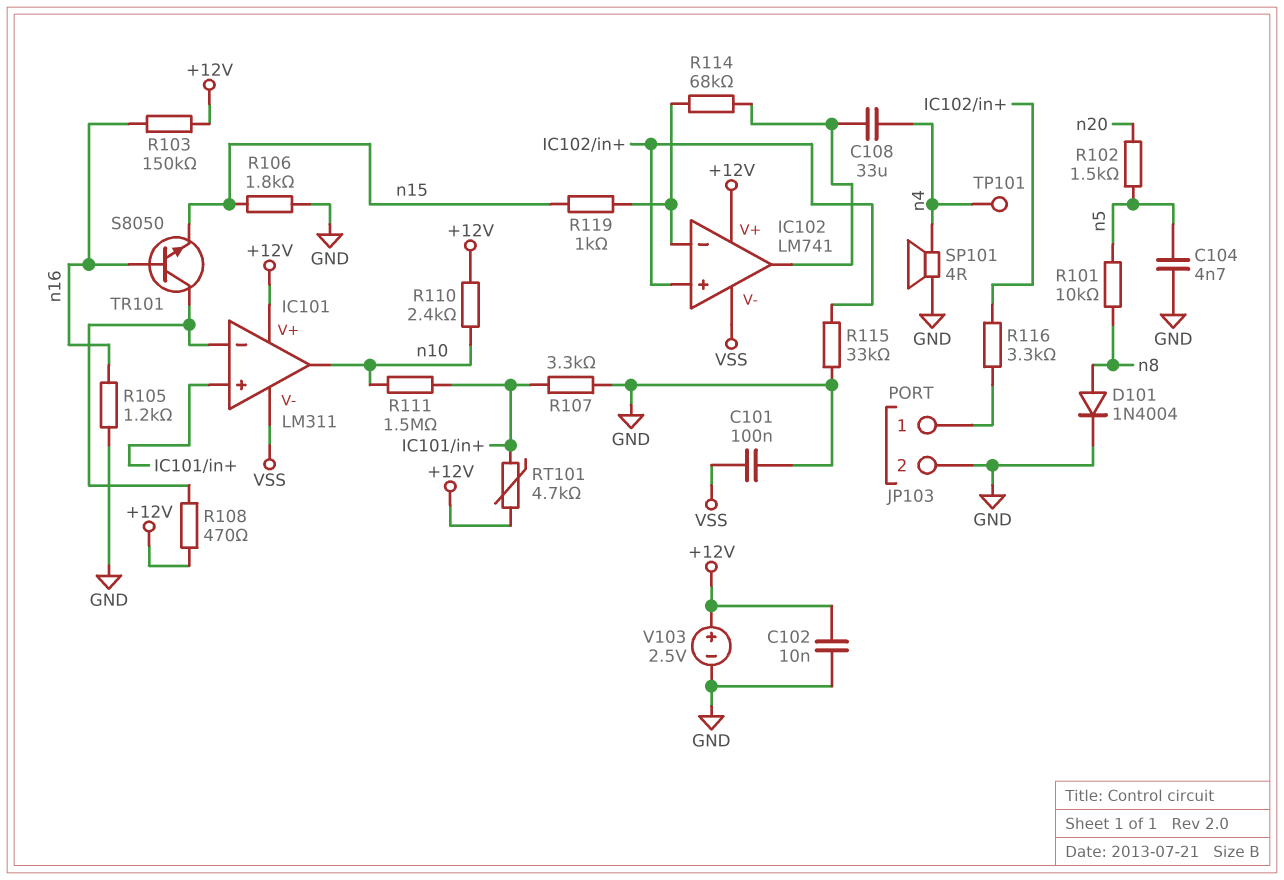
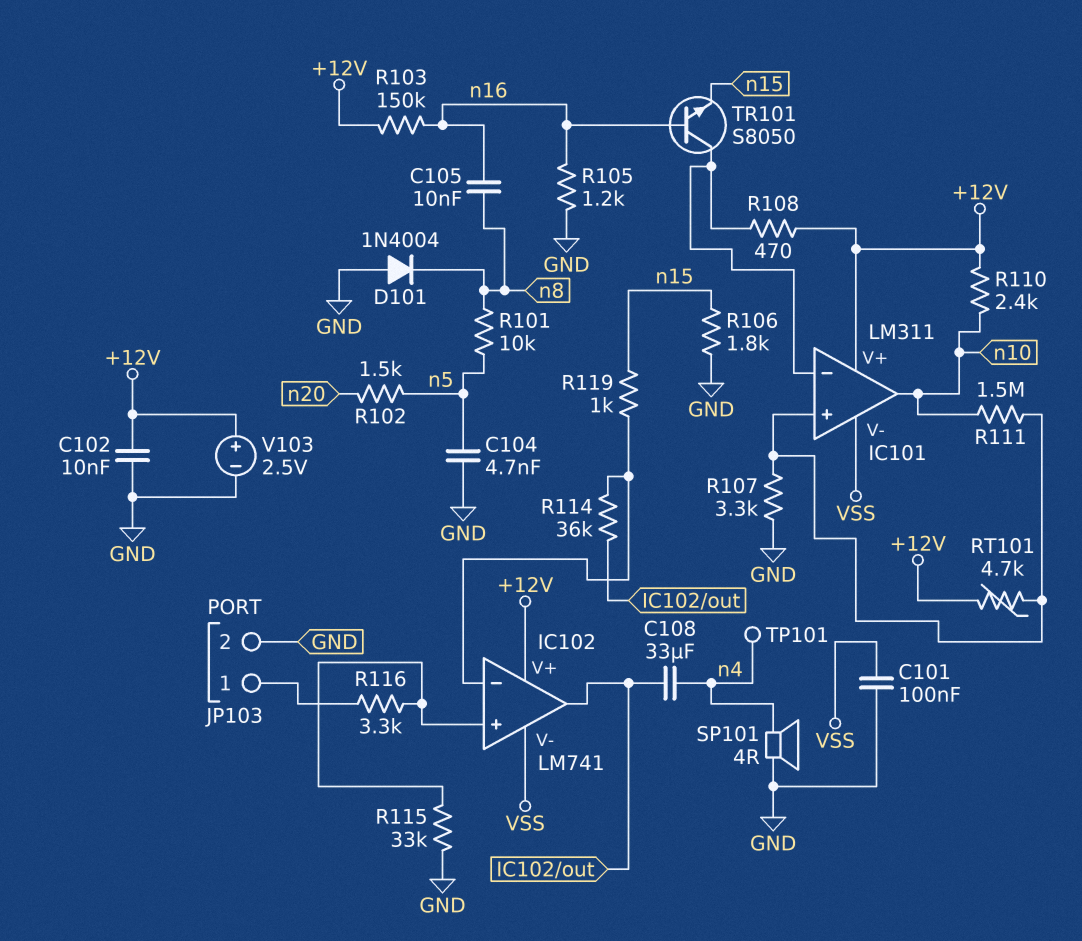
C105: none -> 10nF (n8, n16)
D101: diode 1N4004 (A n8, K GND) -> diode 1N4004 (A GND, K n8)
R114: 68k (IC102/in-, IC102/out) -> 36k (IC102/in-, IC102/out)

